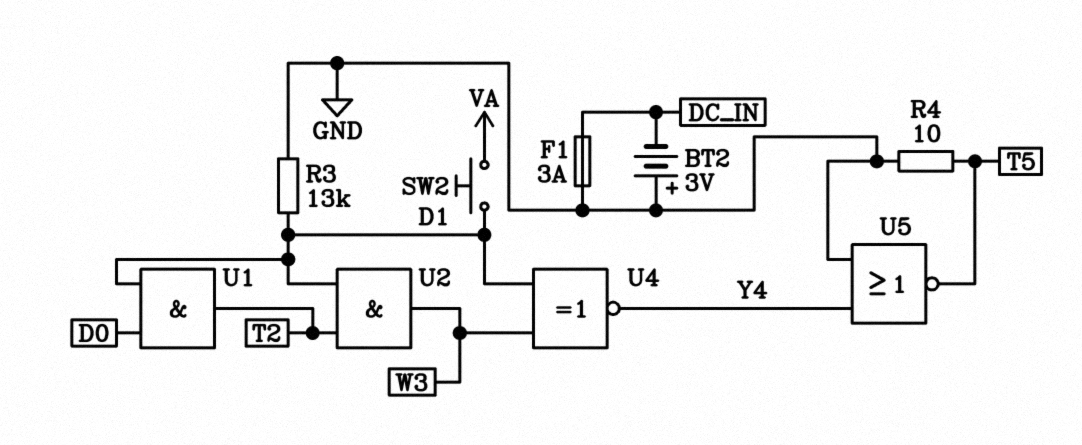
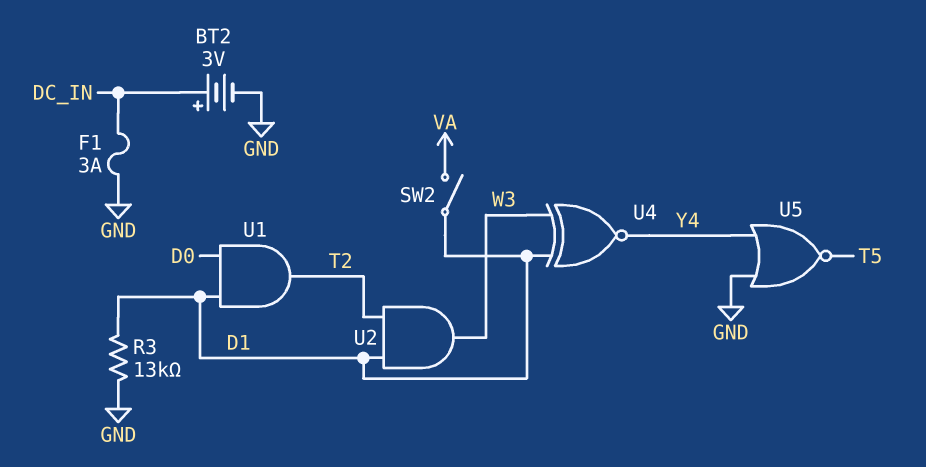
BT2: 3V (plus GND, minus DC_IN) -> 3V (plus DC_IN, minus GND)
R4: 10 (GND, T5) -> none
SW2: button (D1, VA) -> switch (D1, VA)

